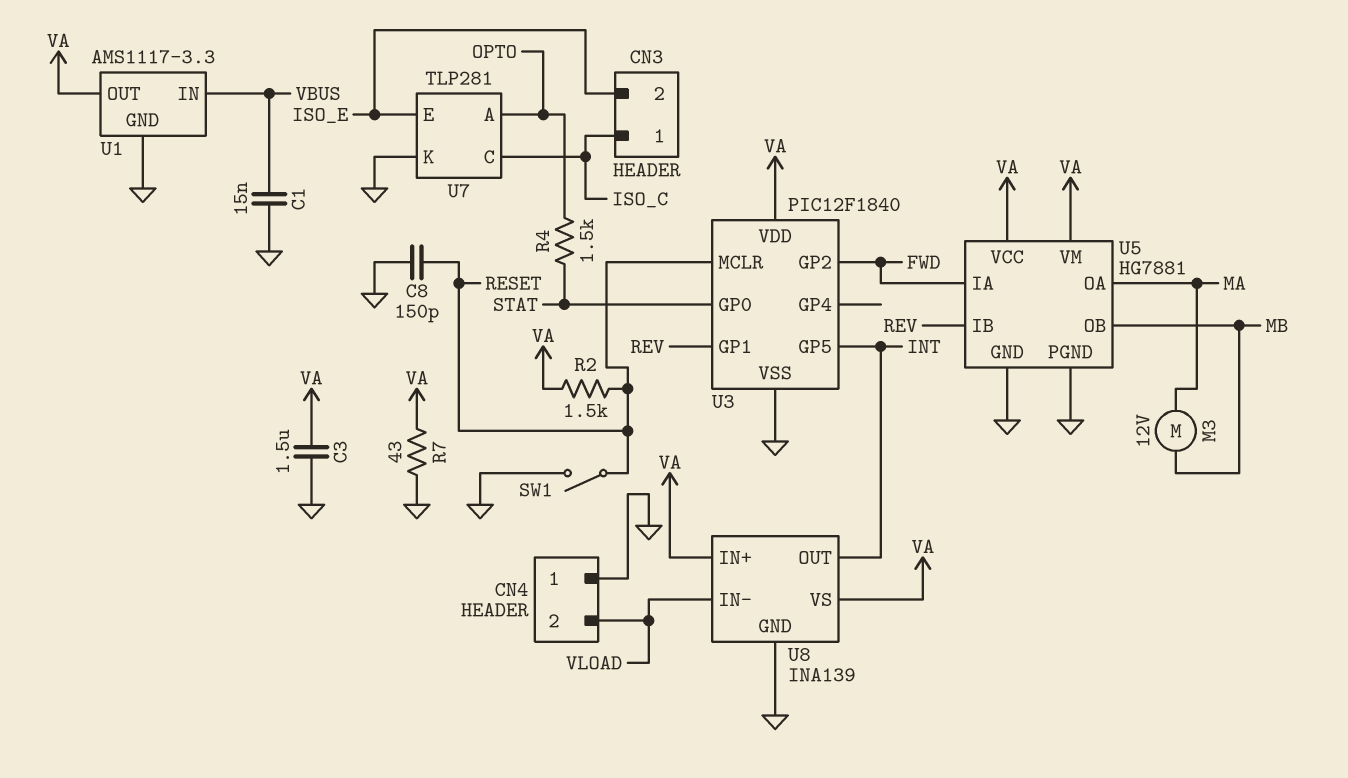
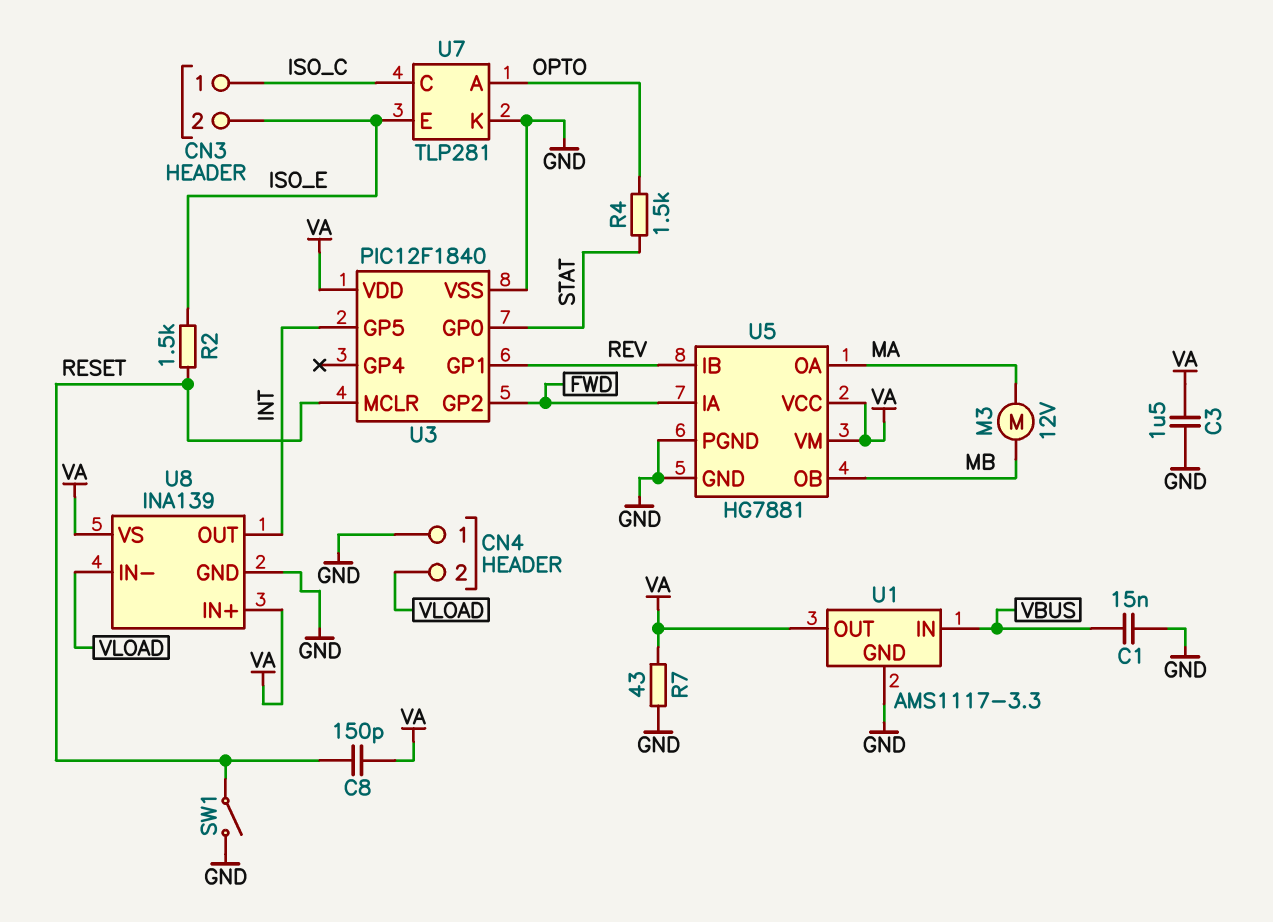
C8: 150pF (GND, RESET) -> 150pF (RESET, VA)
R2: 1.5k (RESET, VA) -> 1.5k (ISO_E, RESET)

